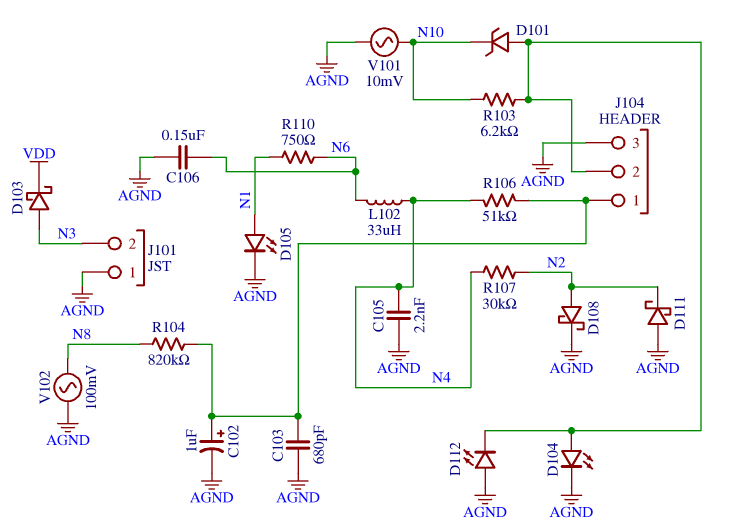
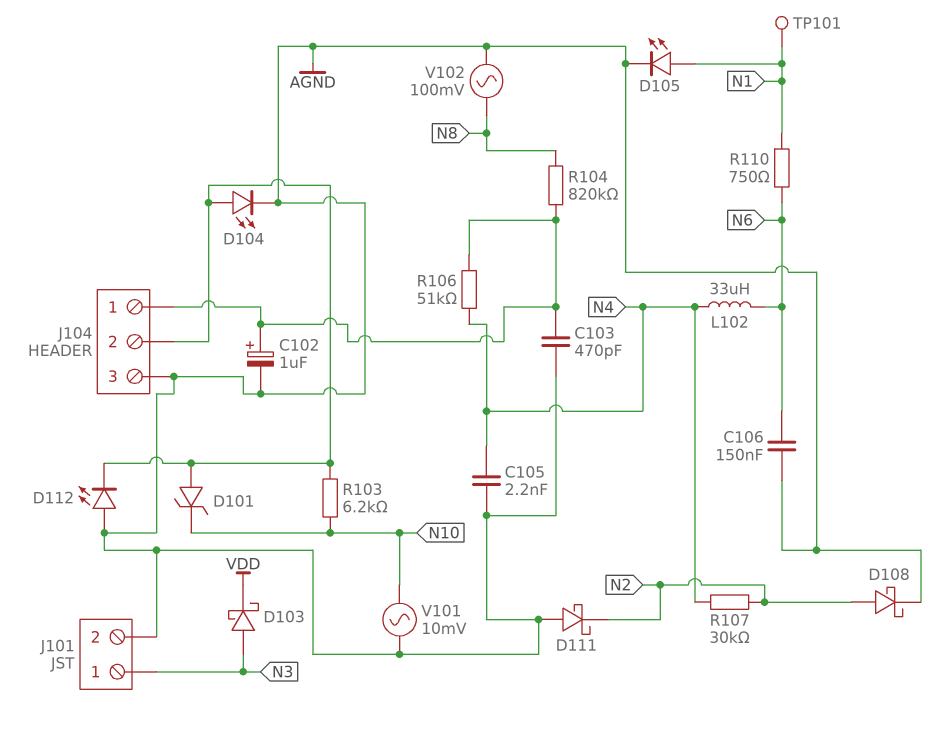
C103: 680pF (AGND, J104/1) -> 470pF (AGND, J104/1)
J101 pin 1: AGND -> N3
J101 pin 2: N3 -> AGND
TP101: none -> test point (N1)

